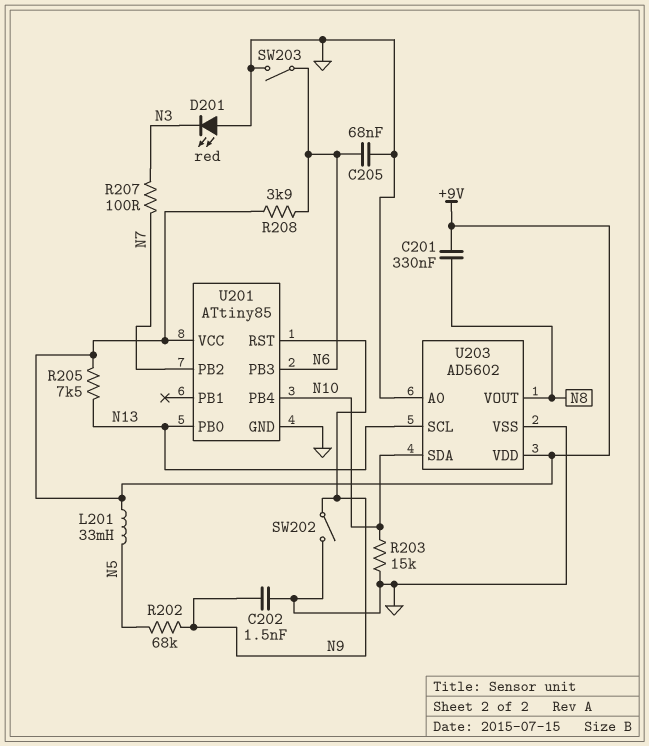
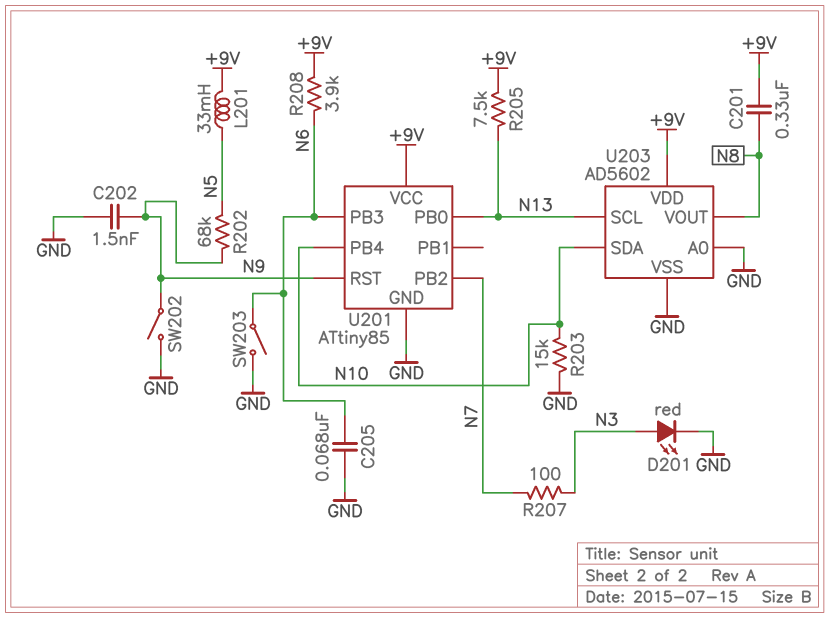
D201: LED red (A GND, K N3) -> LED red (A N3, K GND)

